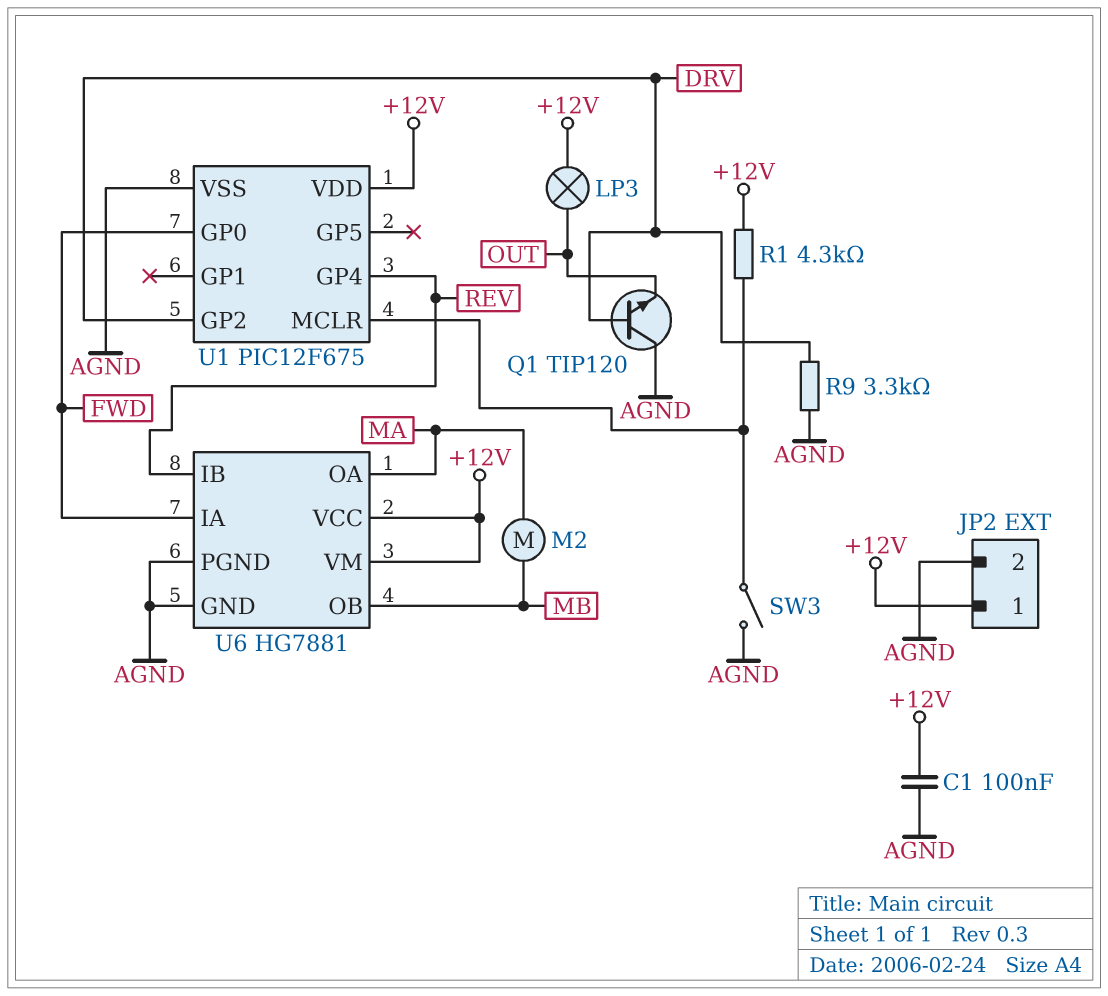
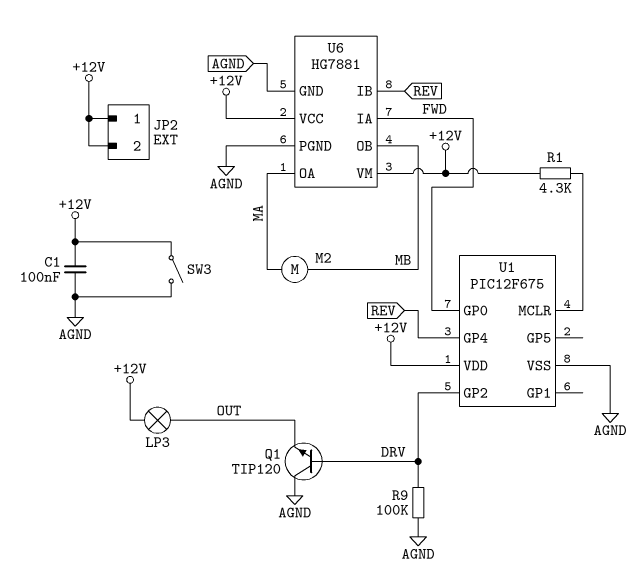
JP2 pin 2: AGND -> +12V
R9: 3.3k (AGND, DRV) -> 100k (AGND, DRV)
SW3: switch (AGND, U1/MCLR) -> switch (+12V, AGND)

